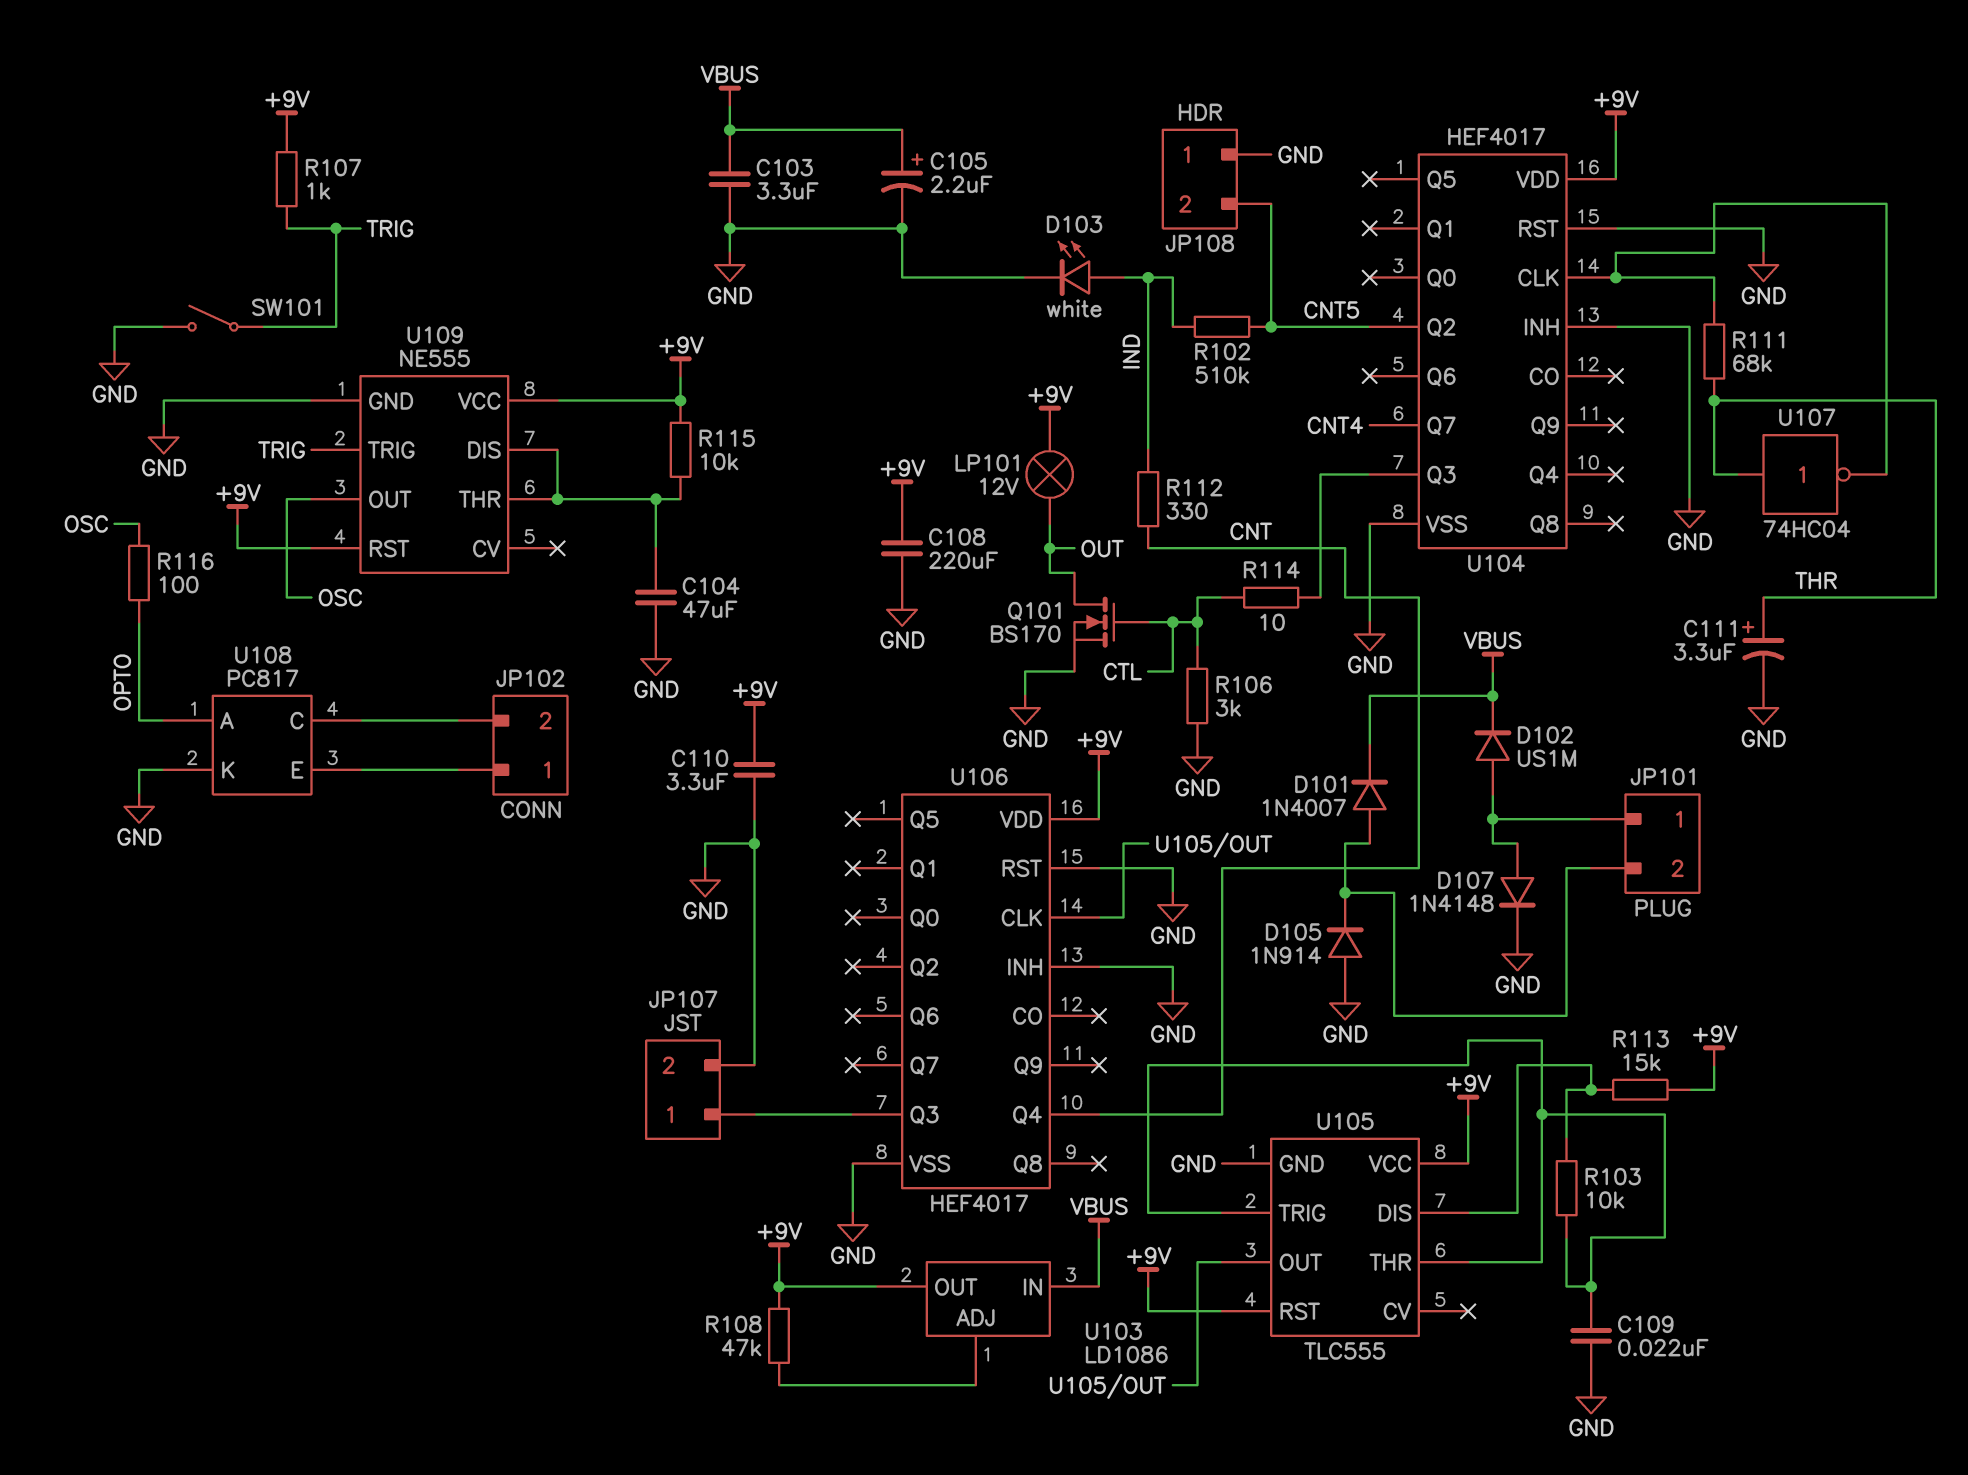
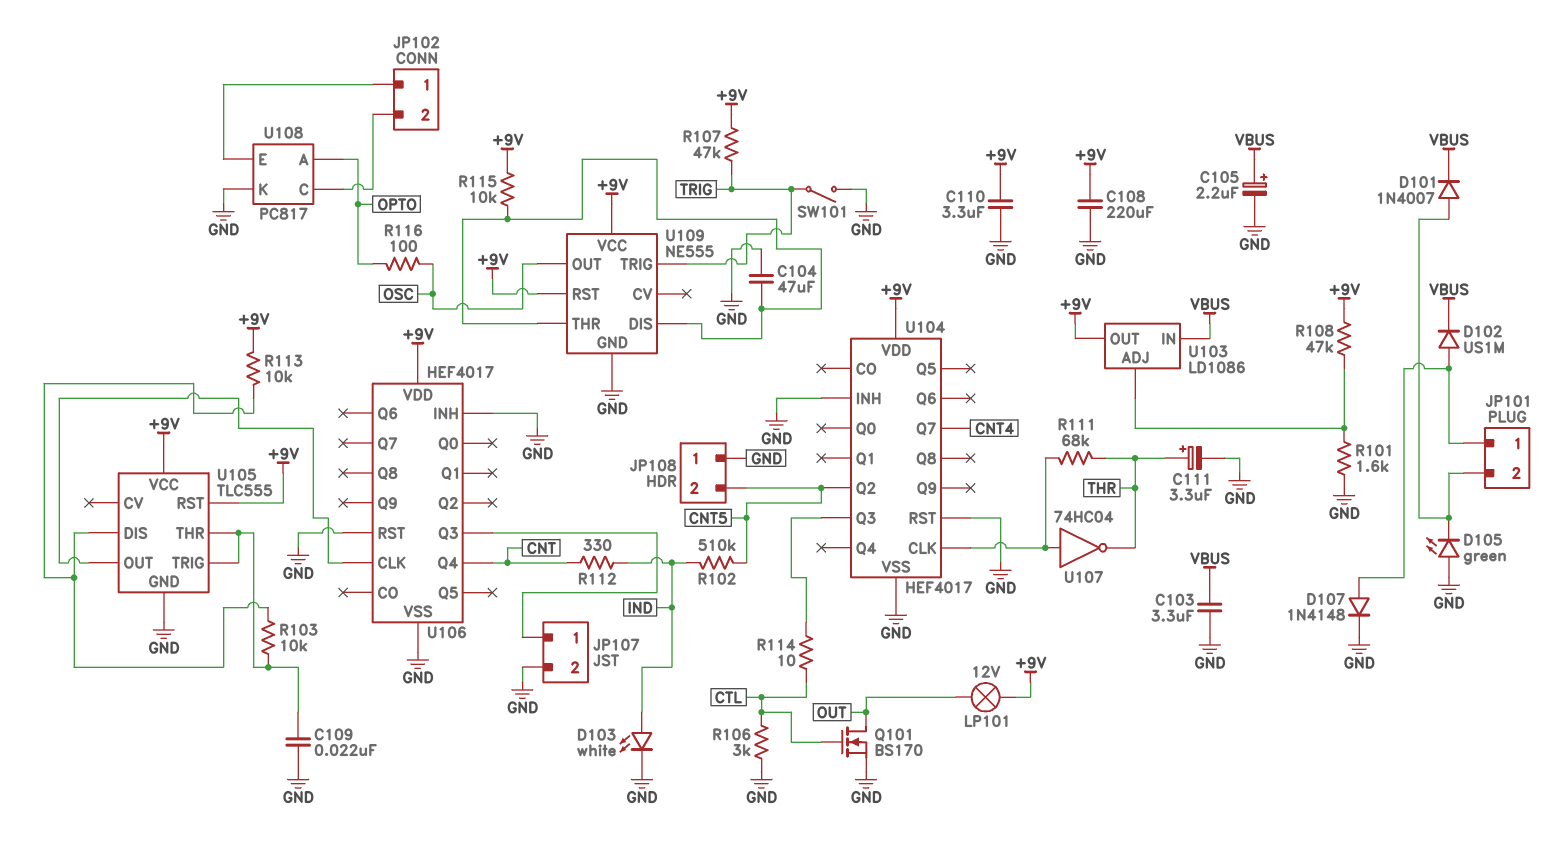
D105: diode 1N914 (A GND, K JP101/2) -> LED green (A GND, K JP101/2)
R101: none -> 1.6k (GND, U103/ADJ)
R107: 1k (+9V, TRIG) -> 47k (+9V, TRIG)
R113: 15k (+9V, U105/DIS) -> 10k (+9V, U105/DIS)
U107: NOT 74HC04 (in THR, out U104/CLK) -> NOT 74HC04 (in U104/CLK, out THR)

